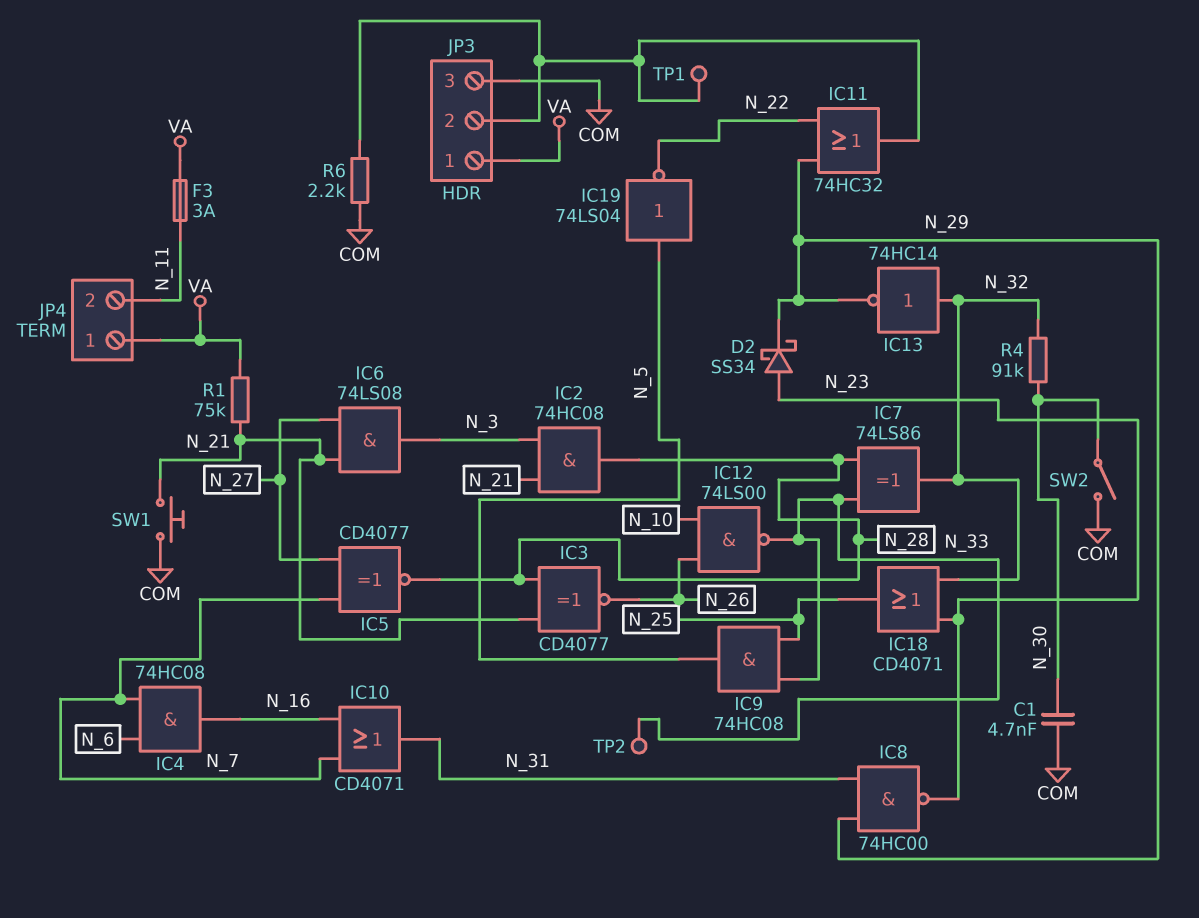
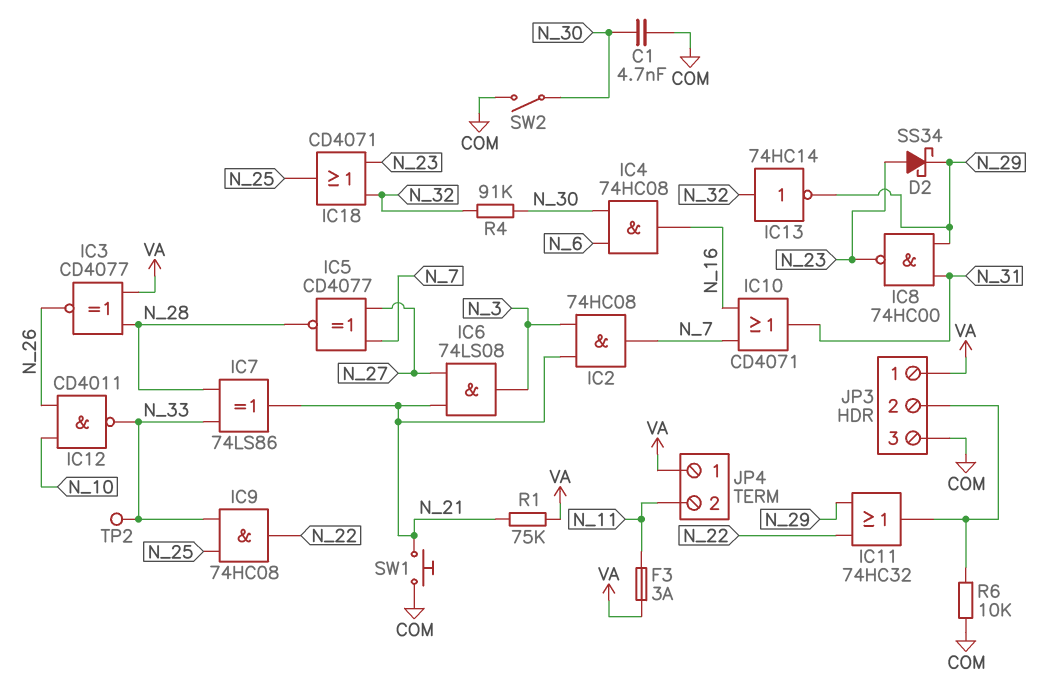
IC2: AND 74HC08 (in N_3, in N_21, out N_28) -> AND 74HC08 (in N_3, in N_21, out N_7)
IC3: XNOR CD4077 (in N_21, in N_28, out N_26) -> XNOR CD4077 (in N_28, in VA, out N_26)
IC4: AND 74HC08 (in N_6, in N_7, out N_16) -> AND 74HC08 (in N_6, in N_30, out N_16)
IC7: XOR 74LS86 (in N_28, in N_33, out N_32) -> XOR 74LS86 (in N_28, in N_33, out N_21)
IC9: AND 74HC08 (in N_25, in N_33, out N_5) -> AND 74HC08 (in N_25, in N_33, out N_22)
IC12: NAND 74LS00 (in N_10, in N_26, out N_33) -> NAND CD4011 (in N_10, in N_26, out N_33)
IC19: NOT 74LS04 (in N_5, out N_22) -> none
R6: 2.2k (COM, JP3/2) -> 10k (COM, JP3/2)
TP1: test point (JP3/2) -> none

